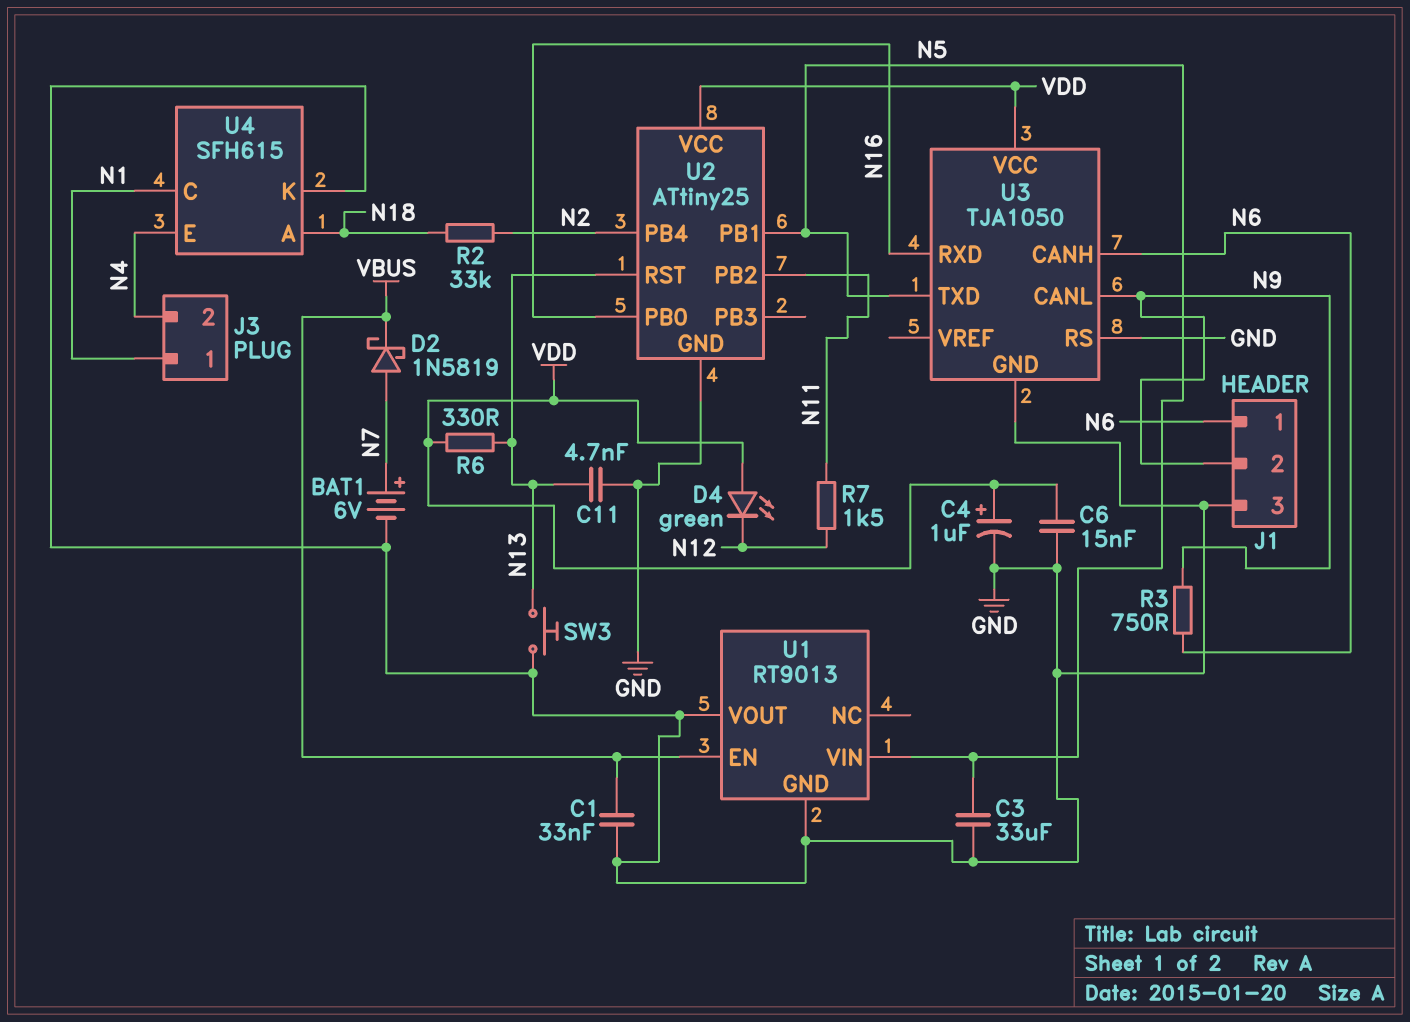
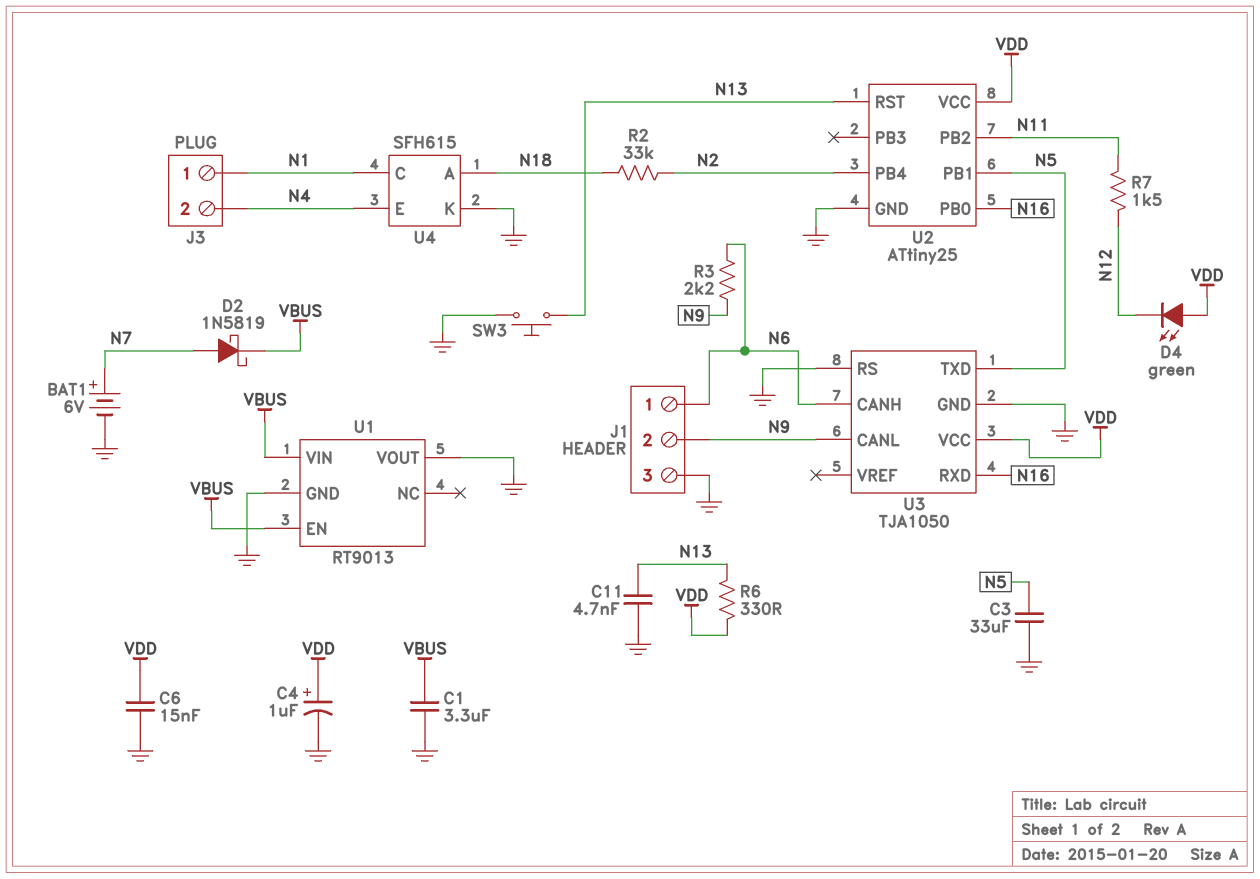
C1: 33nF (GND, VBUS) -> 3.3uF (GND, VBUS)
R3: 750 (N6, N9) -> 2.2k (N6, N9)
U1 pin VIN: N5 -> VBUS

